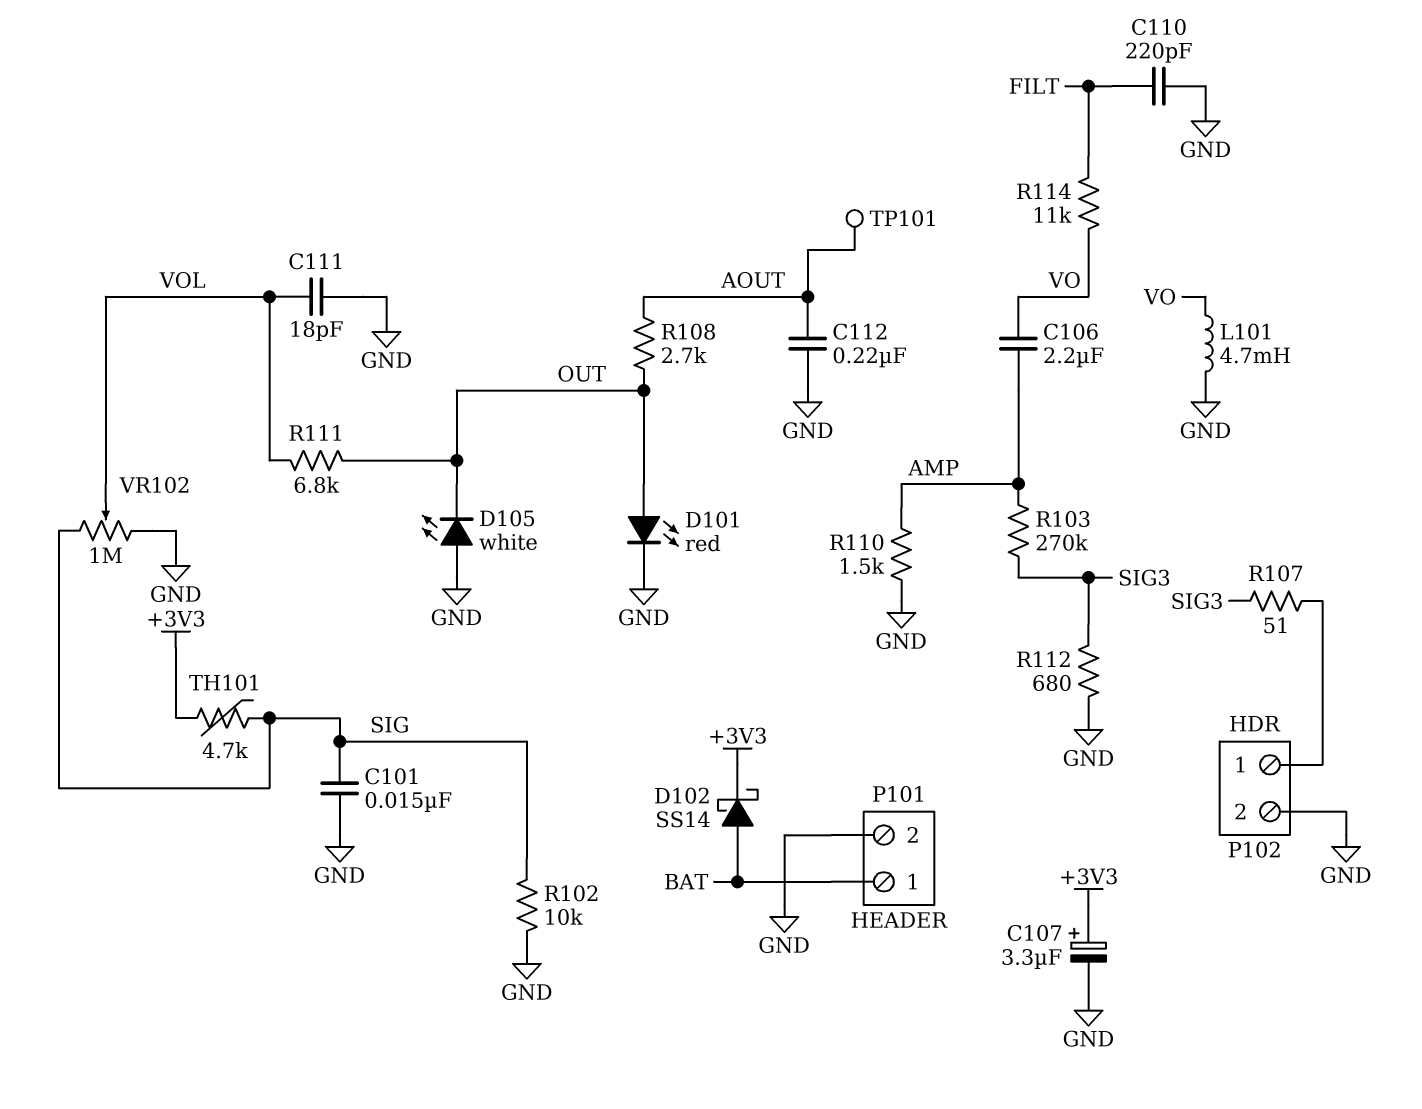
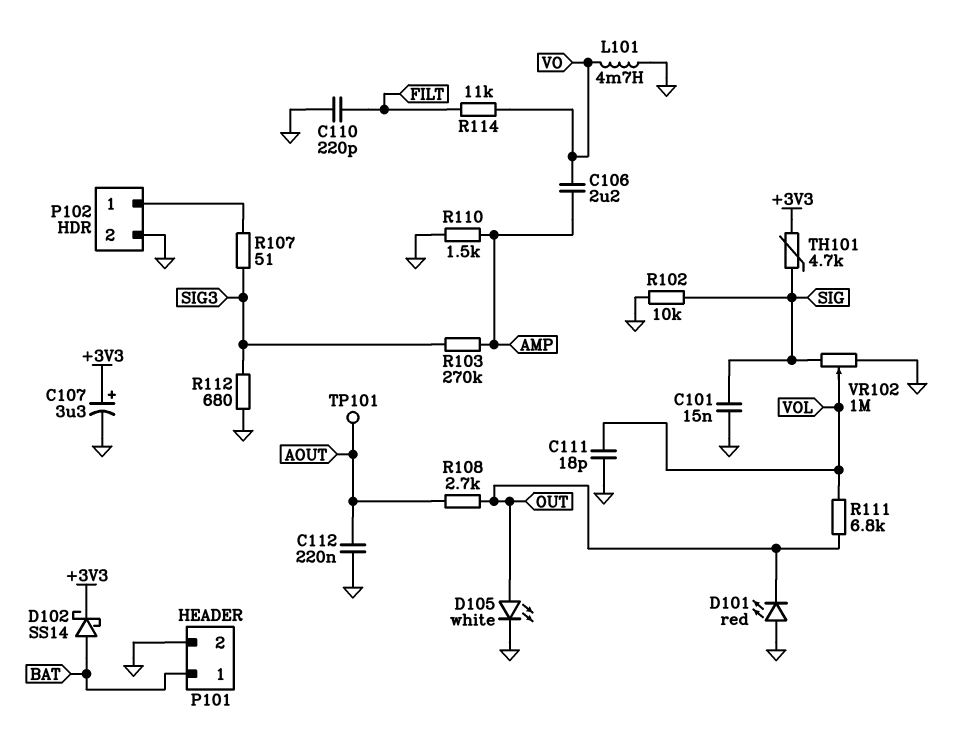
D101: LED red (A OUT, K GND) -> LED red (A GND, K OUT)
D105: LED white (A GND, K OUT) -> LED white (A OUT, K GND)

